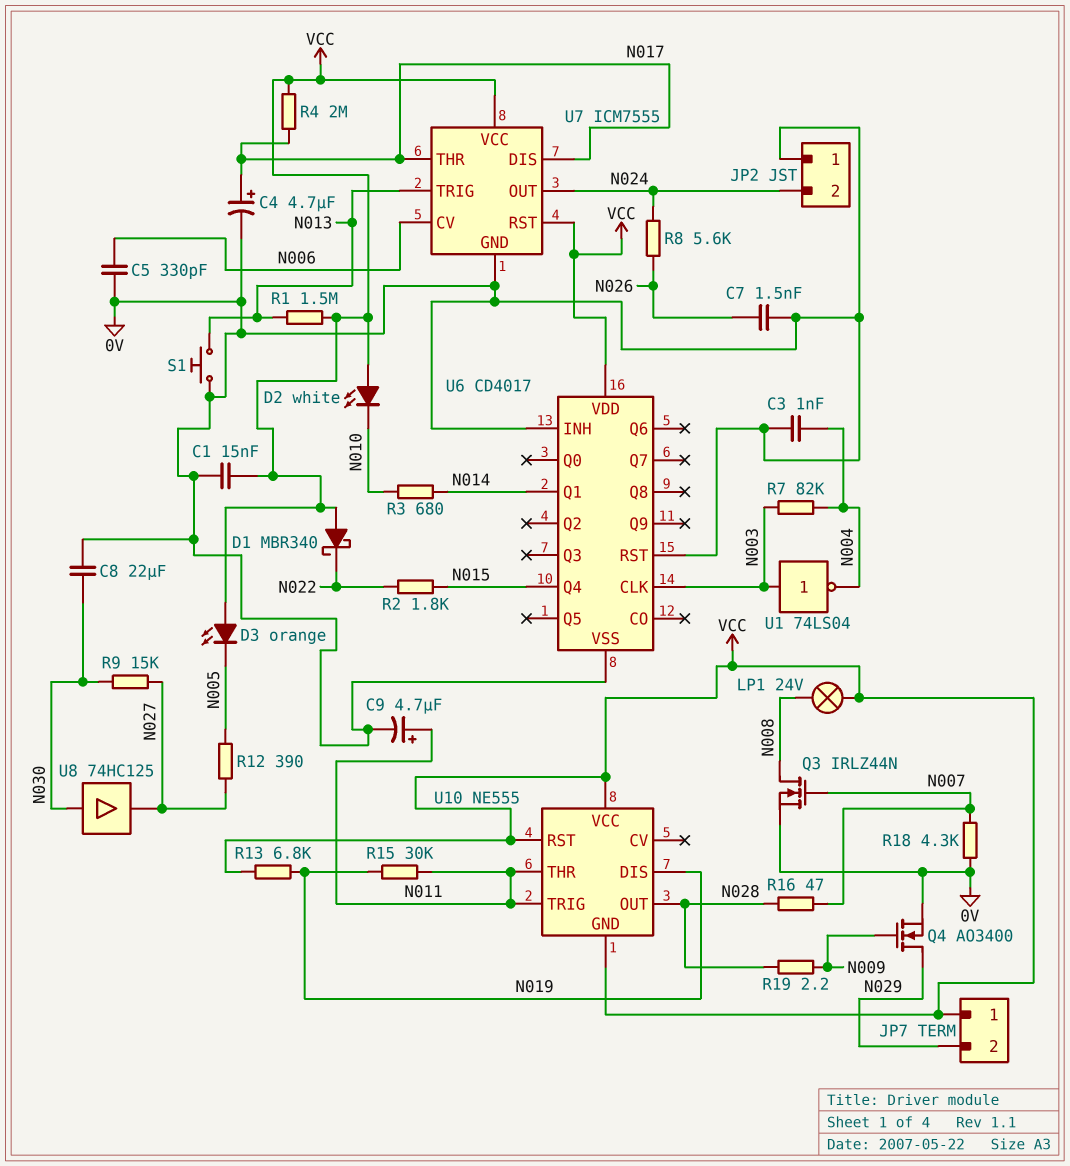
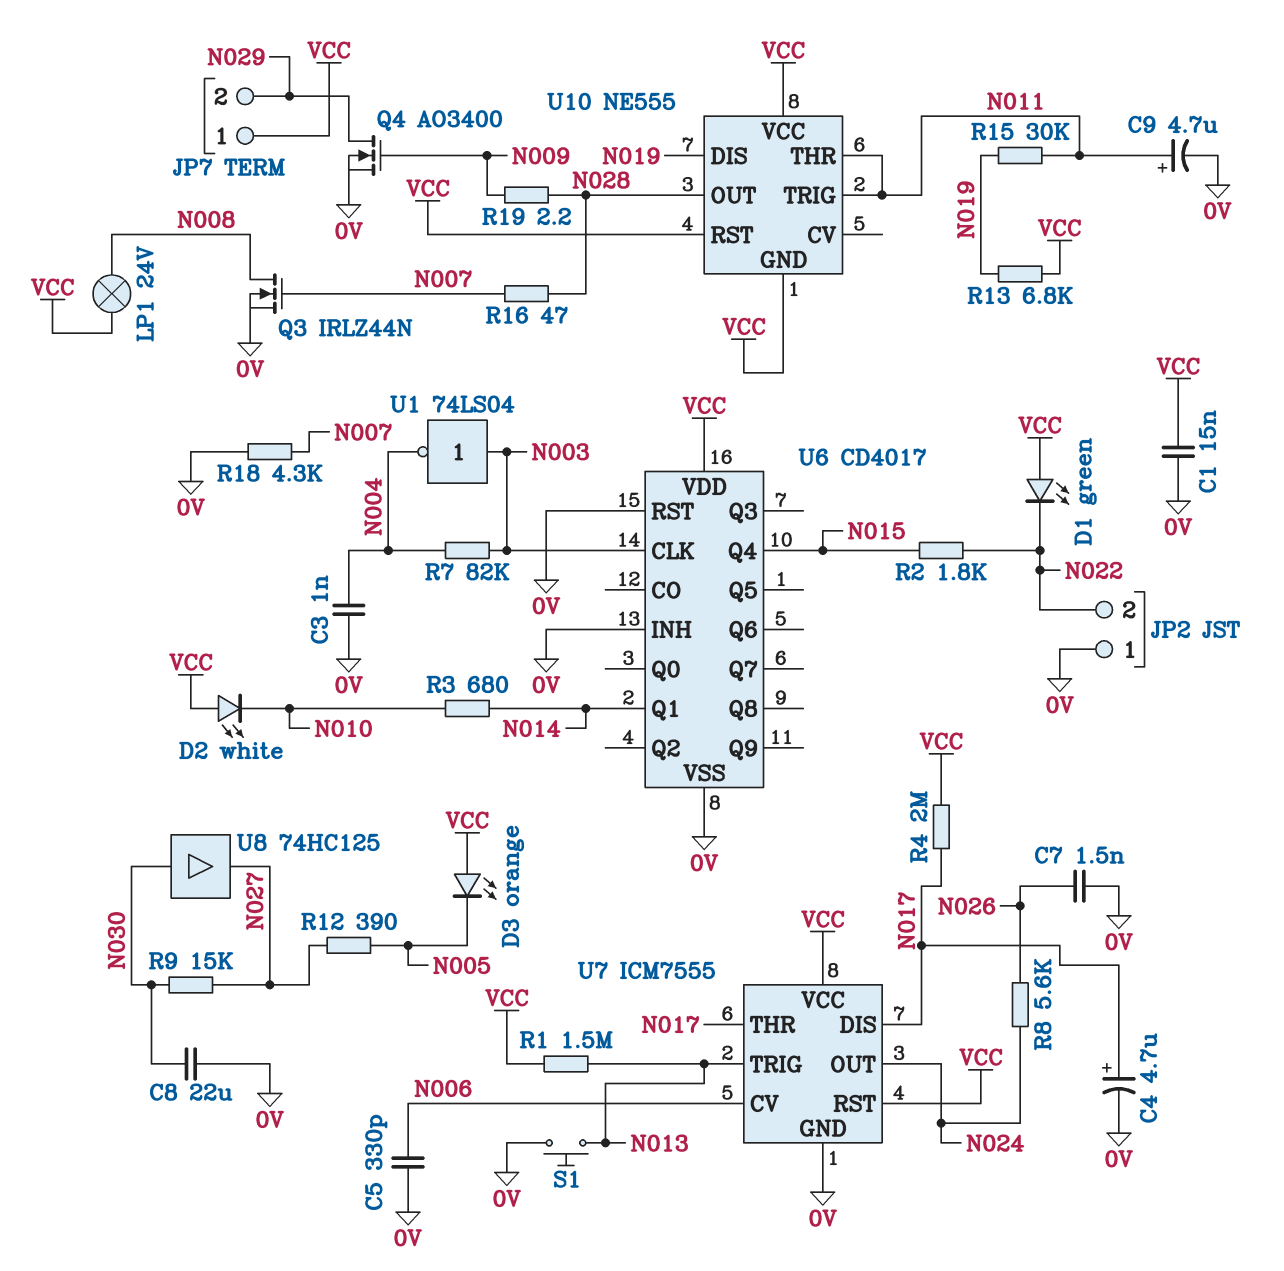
D1: schottky MBR340 (A VCC, K N022) -> LED green (A VCC, K N022)
JP2 pin 2: N024 -> N022

